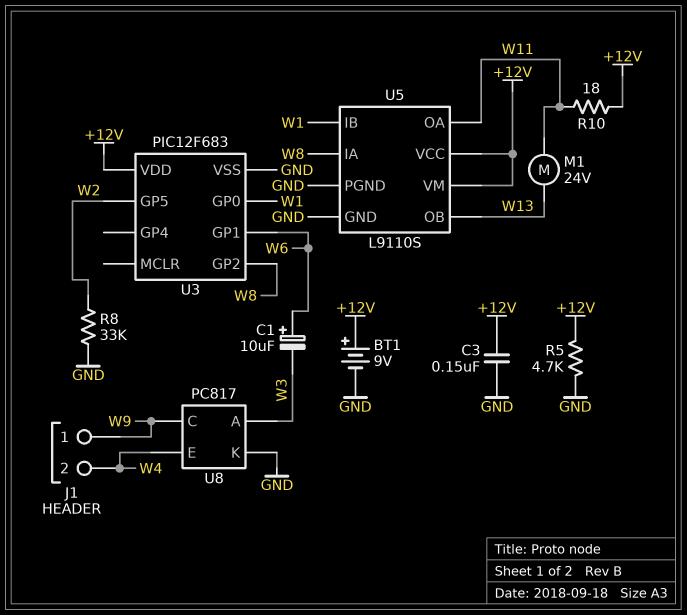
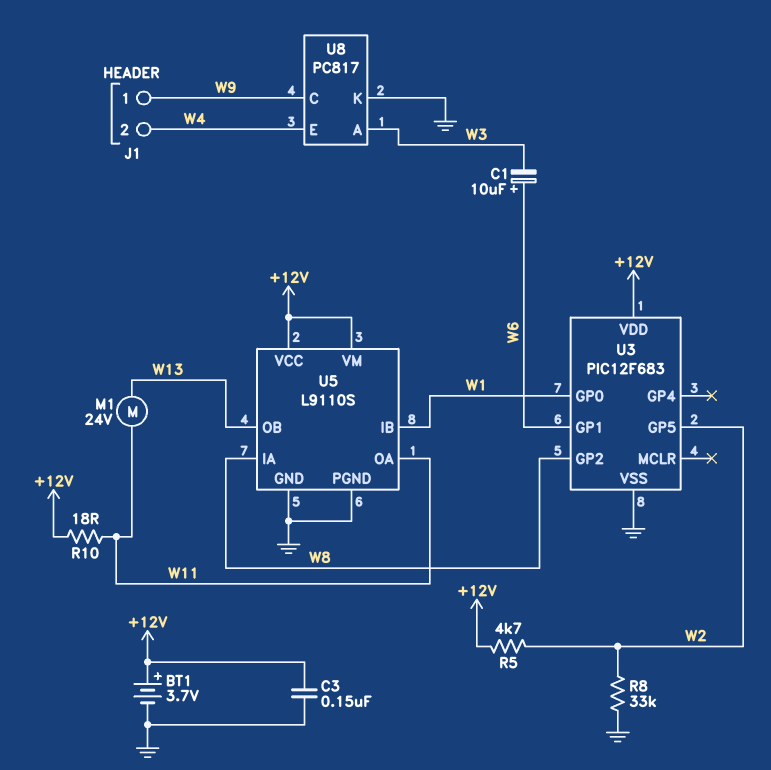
BT1: 9V (plus +12V, minus GND) -> 3.7V (plus +12V, minus GND)
R5: 4.7k (+12V, GND) -> 4.7k (+12V, W2)

